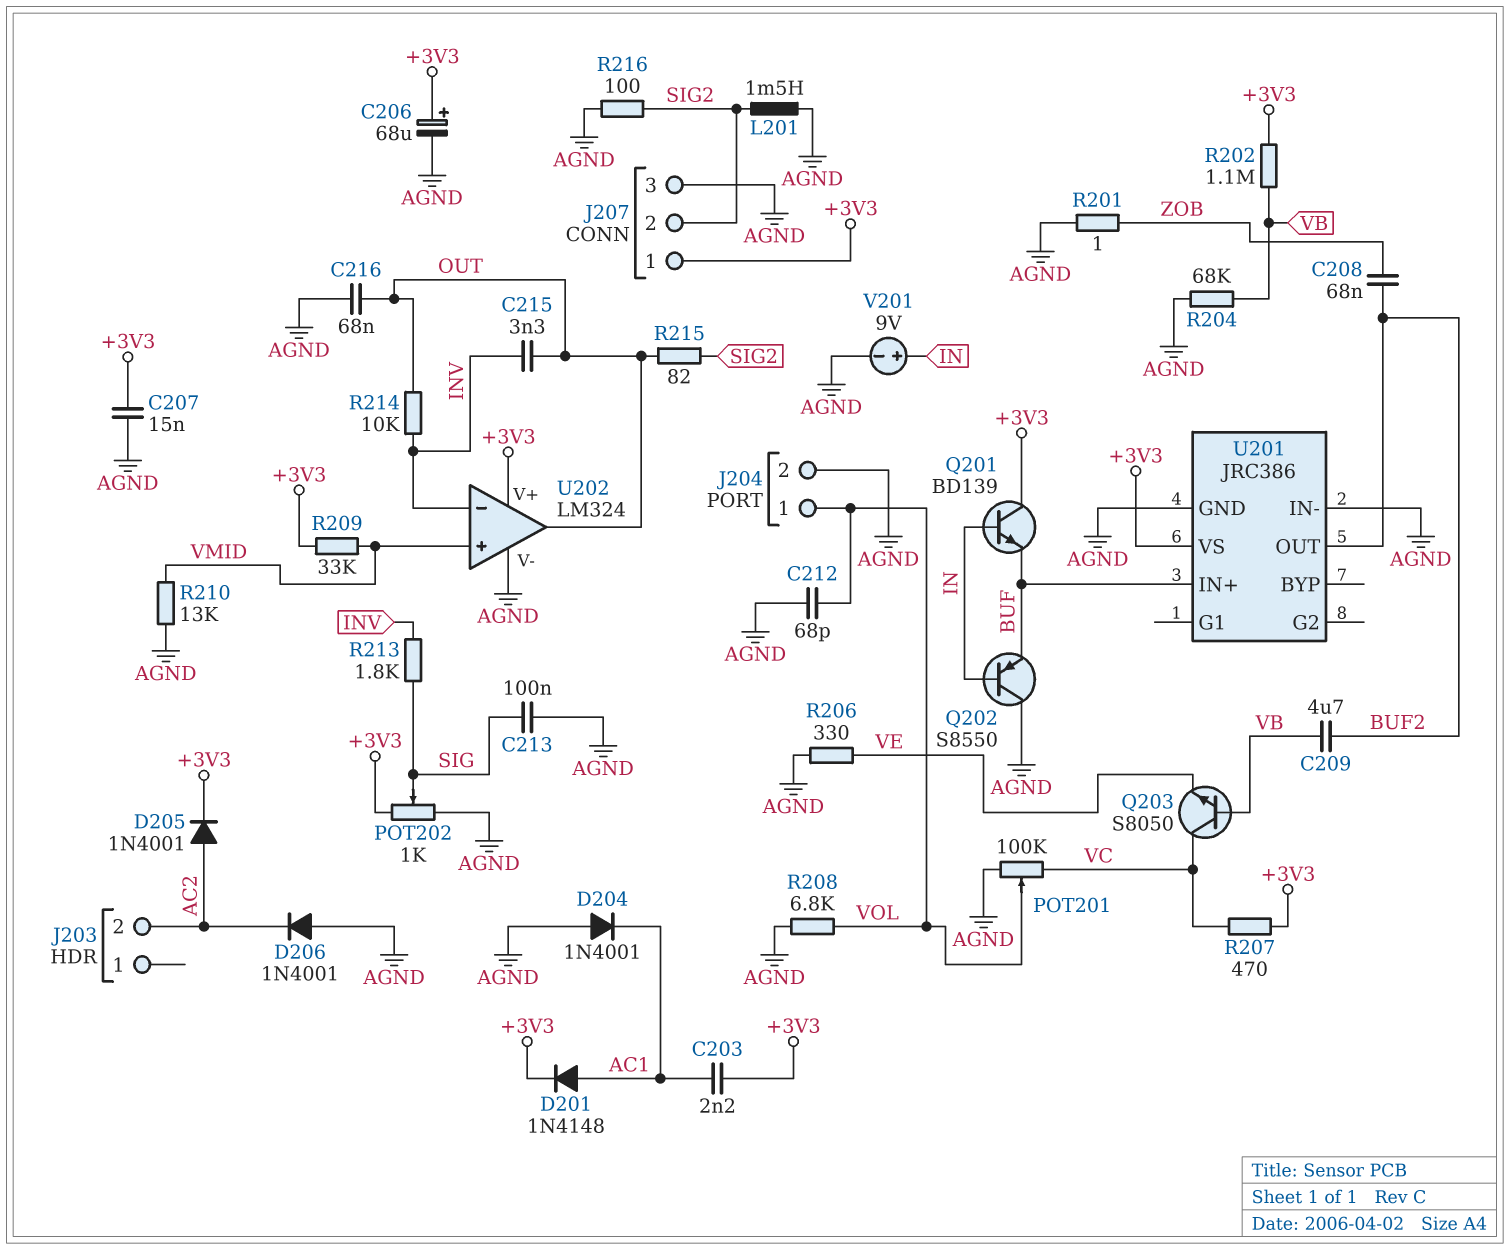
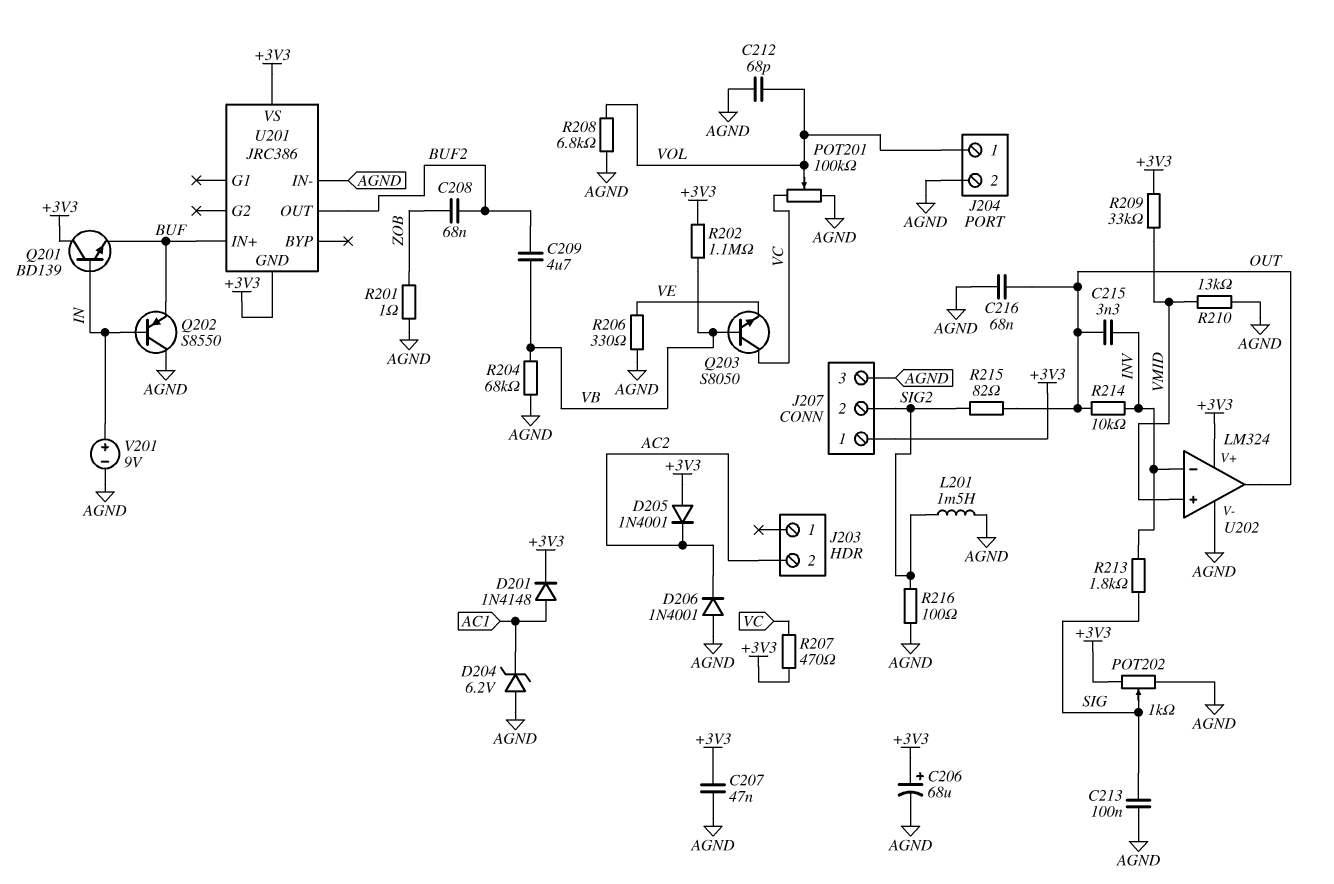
C203: 2.2nF (+3V3, AC1) -> none
C207: 15nF (+3V3, AGND) -> 47nF (+3V3, AGND)
D204: diode 1N4001 (A AGND, K AC1) -> zener 6.2V (A AGND, K AC1)
D205: diode 1N4001 (A AC2, K +3V3) -> diode 1N4001 (A +3V3, K AC2)
U201 pin GND: AGND -> +3V3

